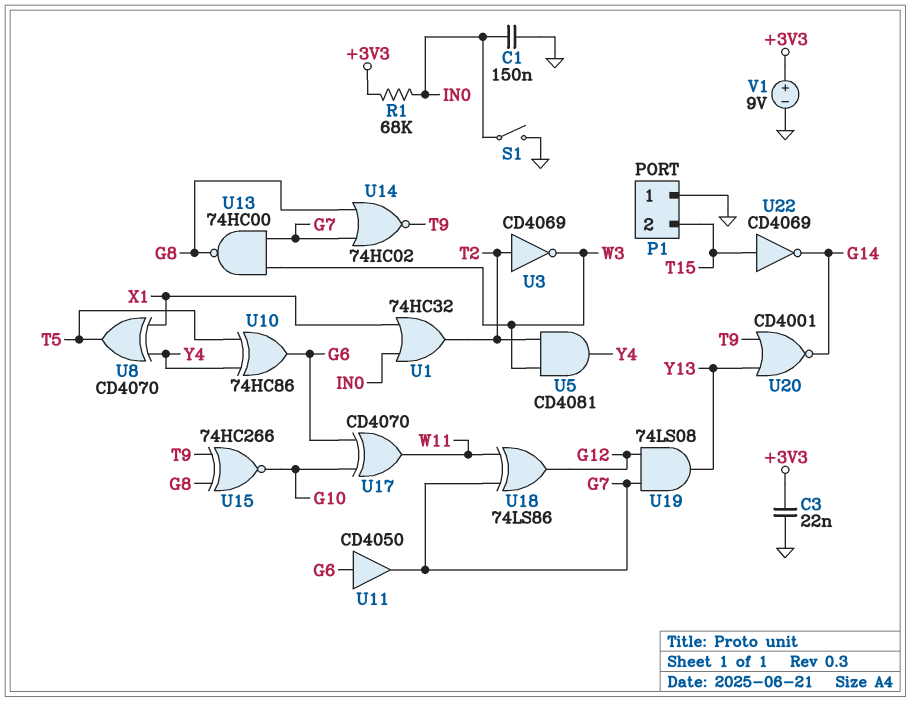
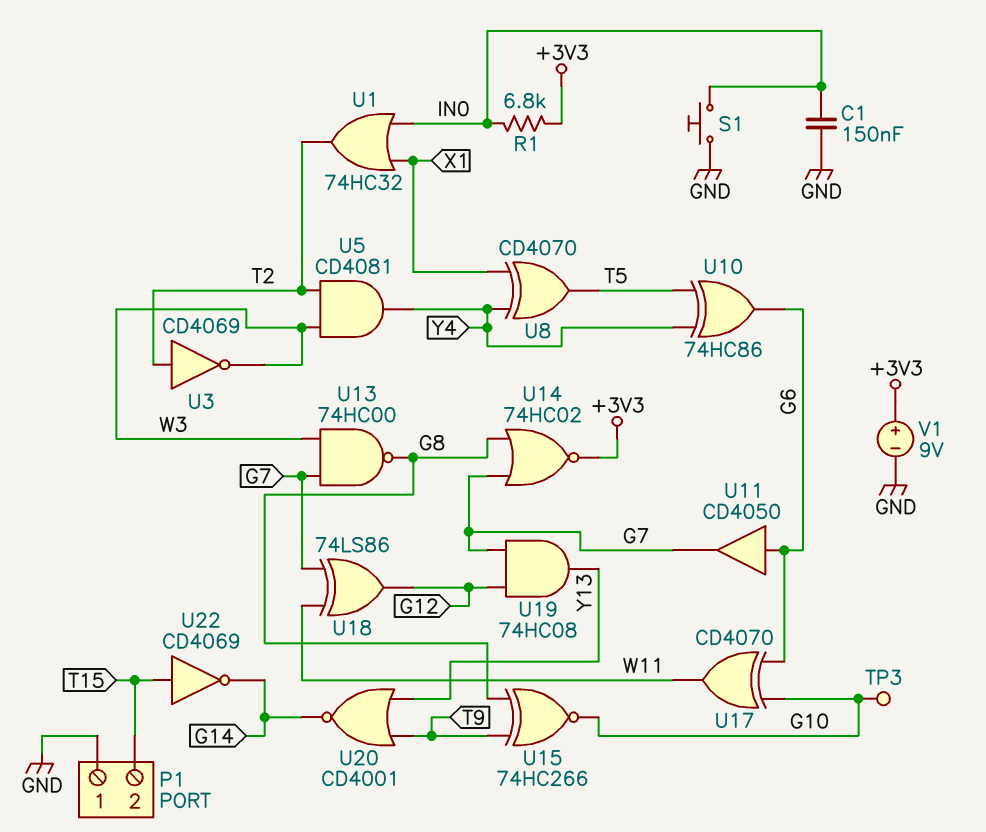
C3: 22nF (+3V3, GND) -> none
R1: 68k (+3V3, IN0) -> 6.8k (+3V3, IN0)
S1: switch (GND, IN0) -> button (GND, IN0)
TP3: none -> test point (G10)
U14: NOR 74HC02 (in G7, in G8, out T9) -> NOR 74HC02 (in G7, in G8, out +3V3)
U19: AND 74LS08 (in G7, in G12, out Y13) -> AND 74HC08 (in G7, in G12, out Y13)

